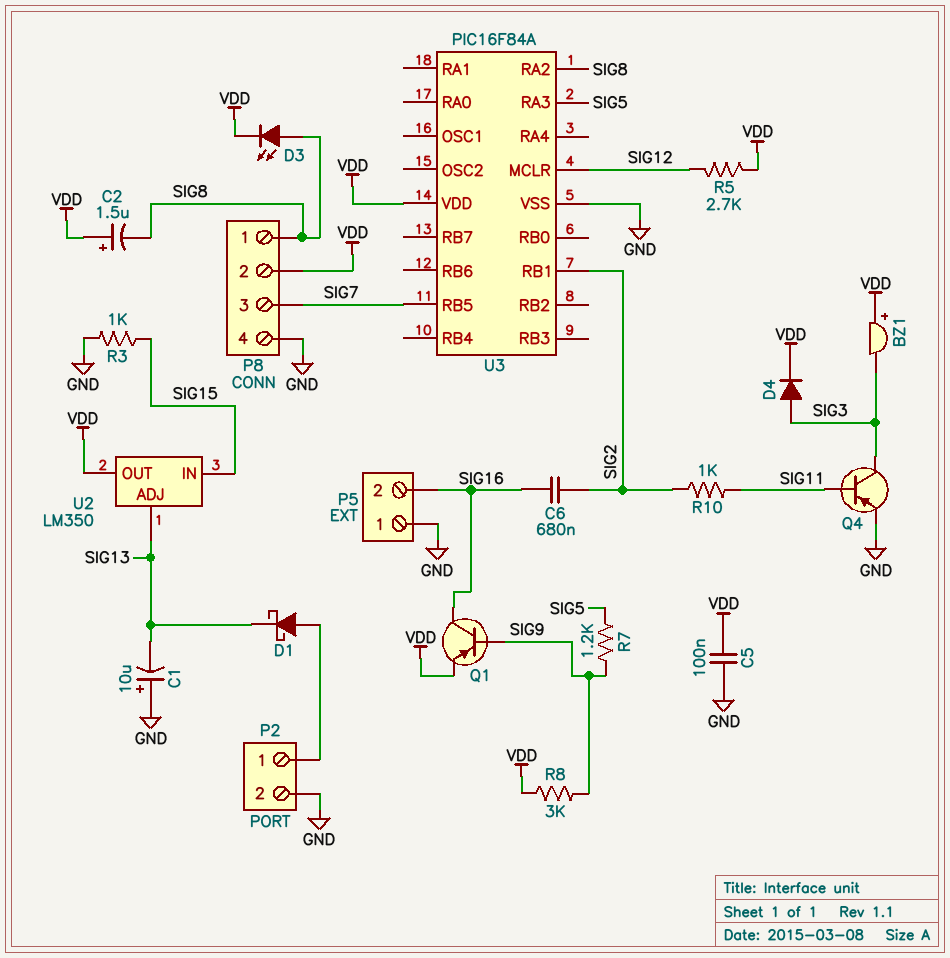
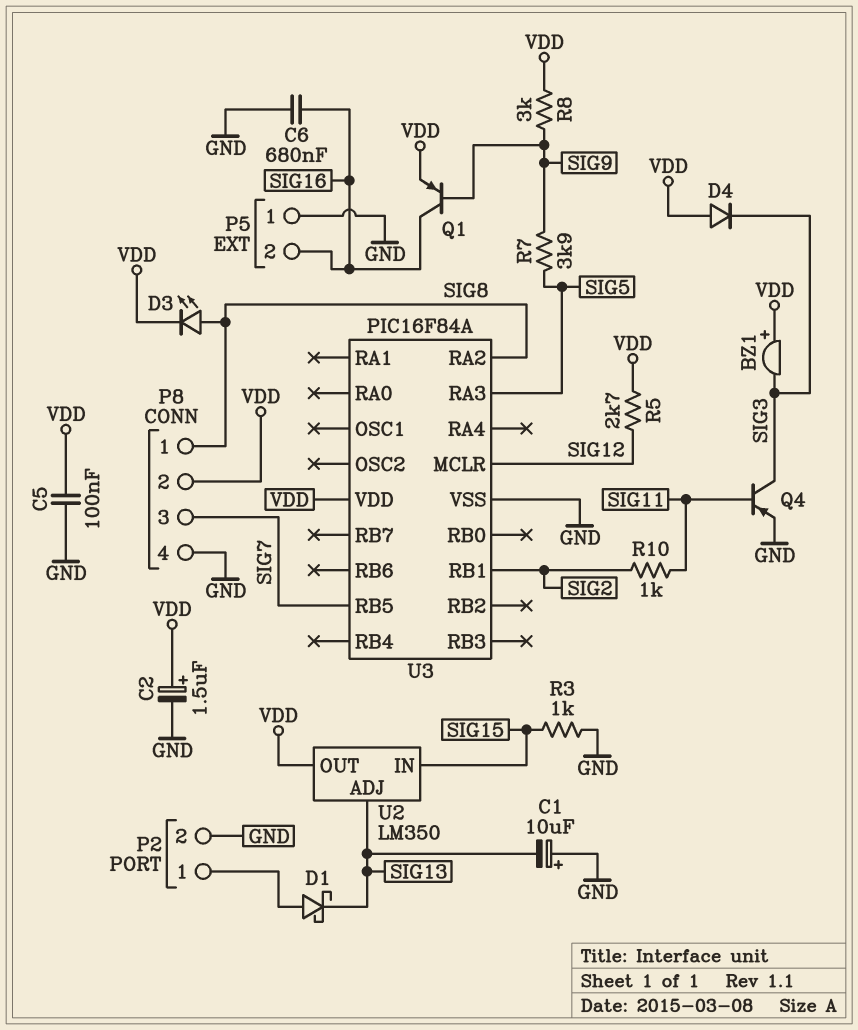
C2: 1.5uF (plus VDD, minus SIG8) -> 1.5uF (plus VDD, minus GND)
C6: 680nF (SIG2, SIG16) -> 680nF (GND, SIG16)
D4: diode (A SIG3, K VDD) -> diode (A VDD, K SIG3)
R7: 1.2k (SIG5, SIG9) -> 3.9k (SIG5, SIG9)

